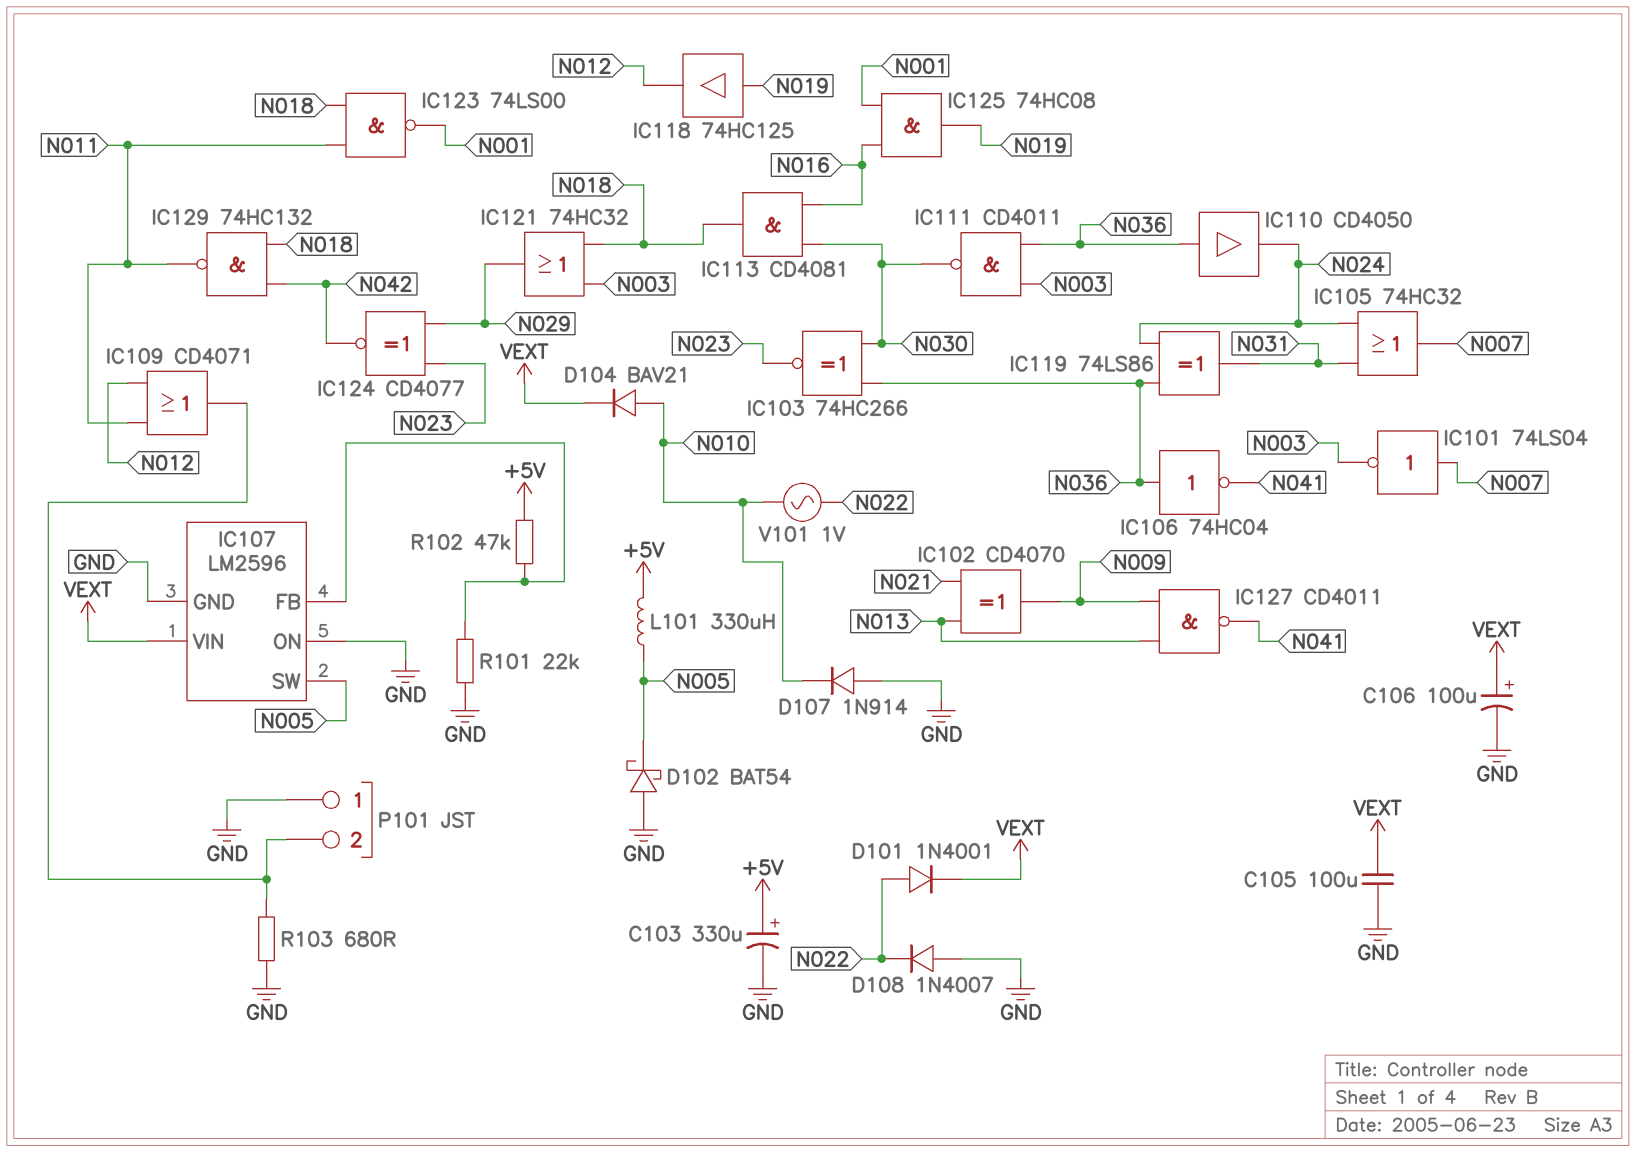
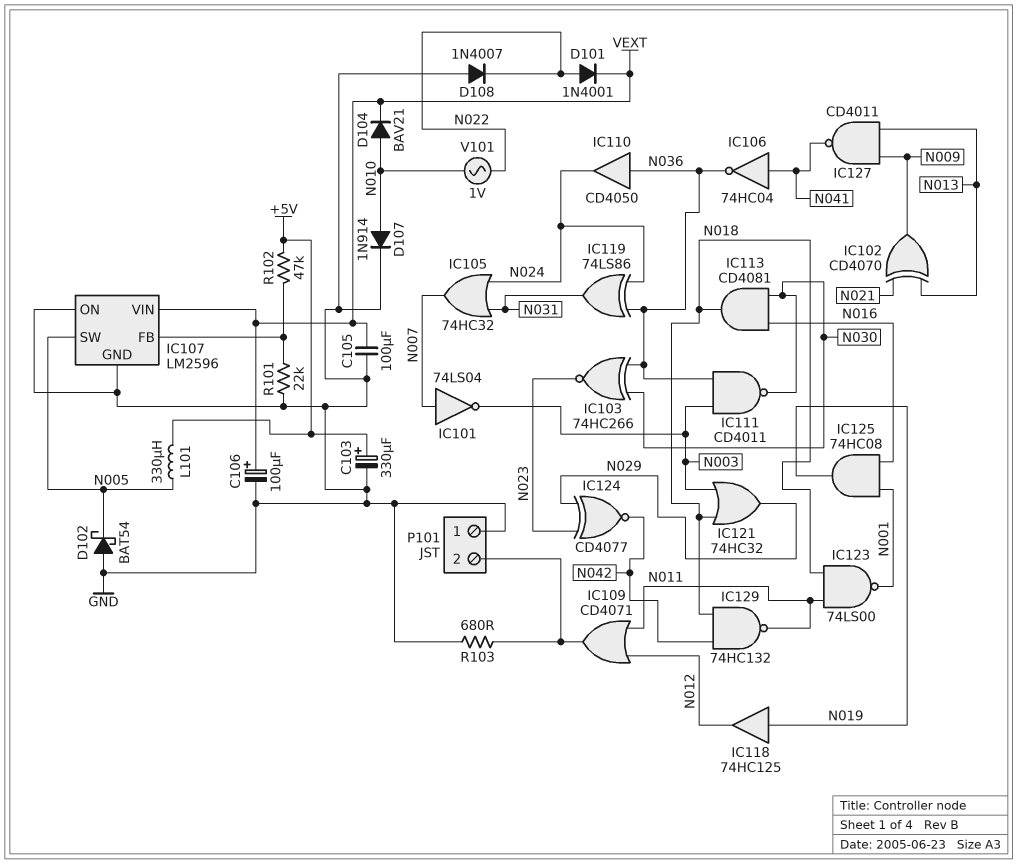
D107: diode 1N914 (A GND, K N010) -> diode 1N914 (A N010, K GND)
IC106: NOT 74HC04 (in N036, out N041) -> NOT 74HC04 (in N041, out N036)

